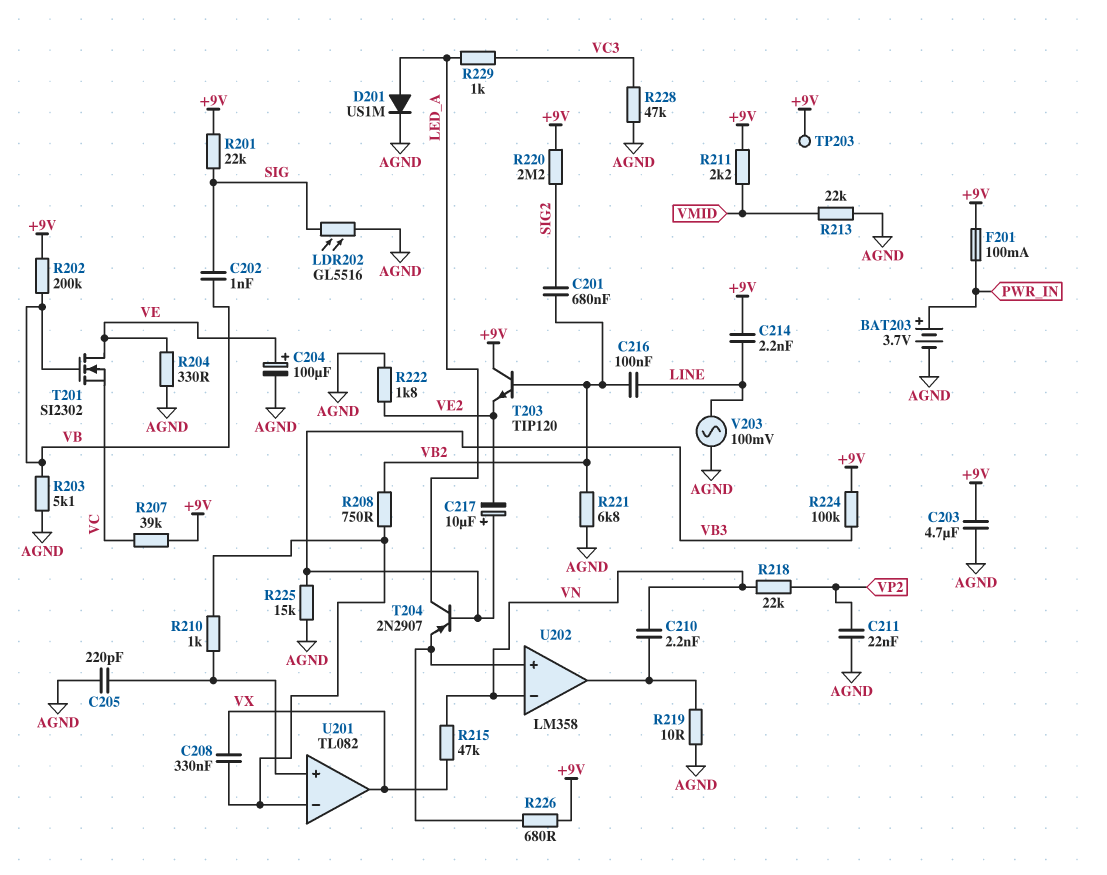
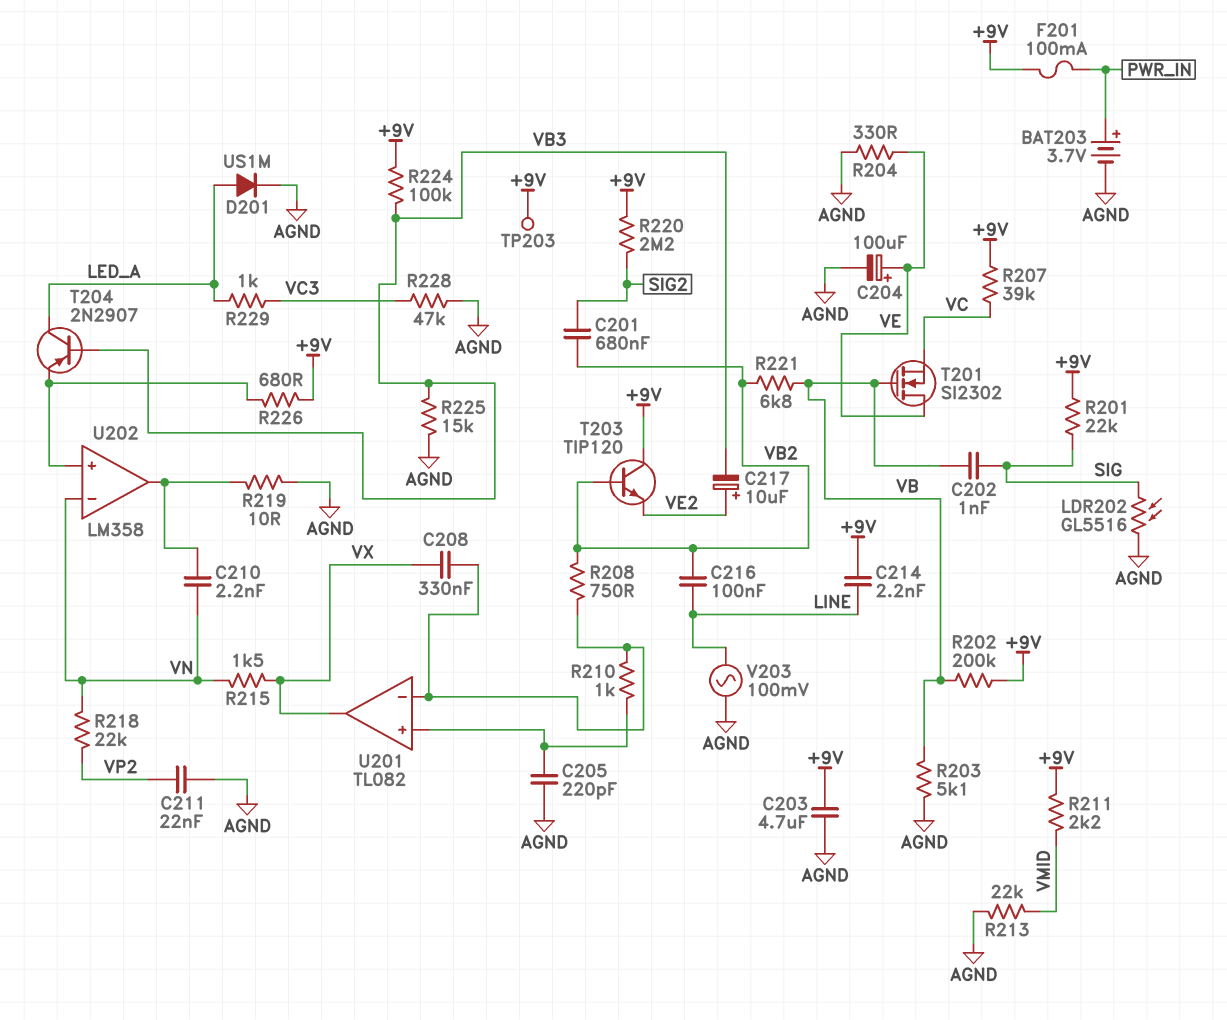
C217: 10uF (plus VB3, minus VE2) -> 10uF (plus VE2, minus VB3)
R215: 47k (VN, VX) -> 1.5k (VN, VX)
R221: 6.8k (AGND, VB2) -> 6.8k (VB, VB2)
R222: 1.8k (AGND, VE2) -> none

